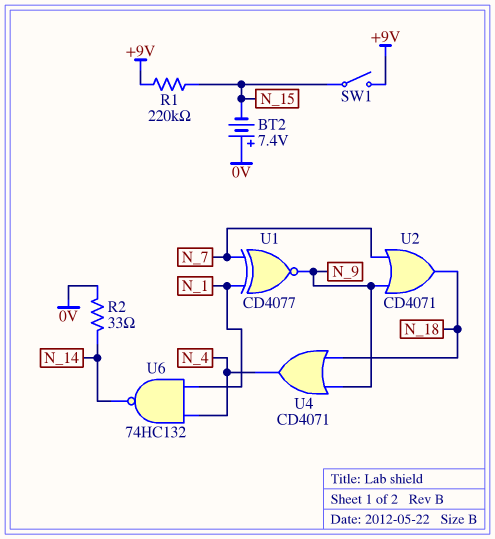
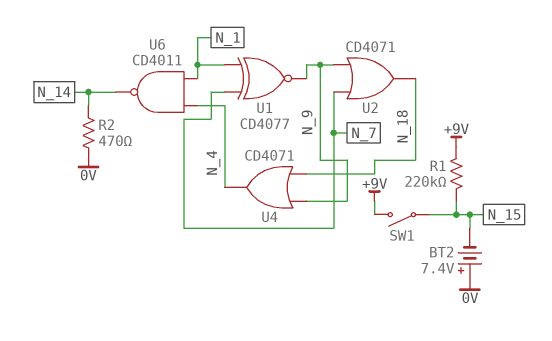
R2: 33 (0V, N_14) -> 470 (0V, N_14)
U6: NAND 74HC132 (in N_1, in N_4, out N_14) -> NAND CD4011 (in N_1, in N_4, out N_14)

